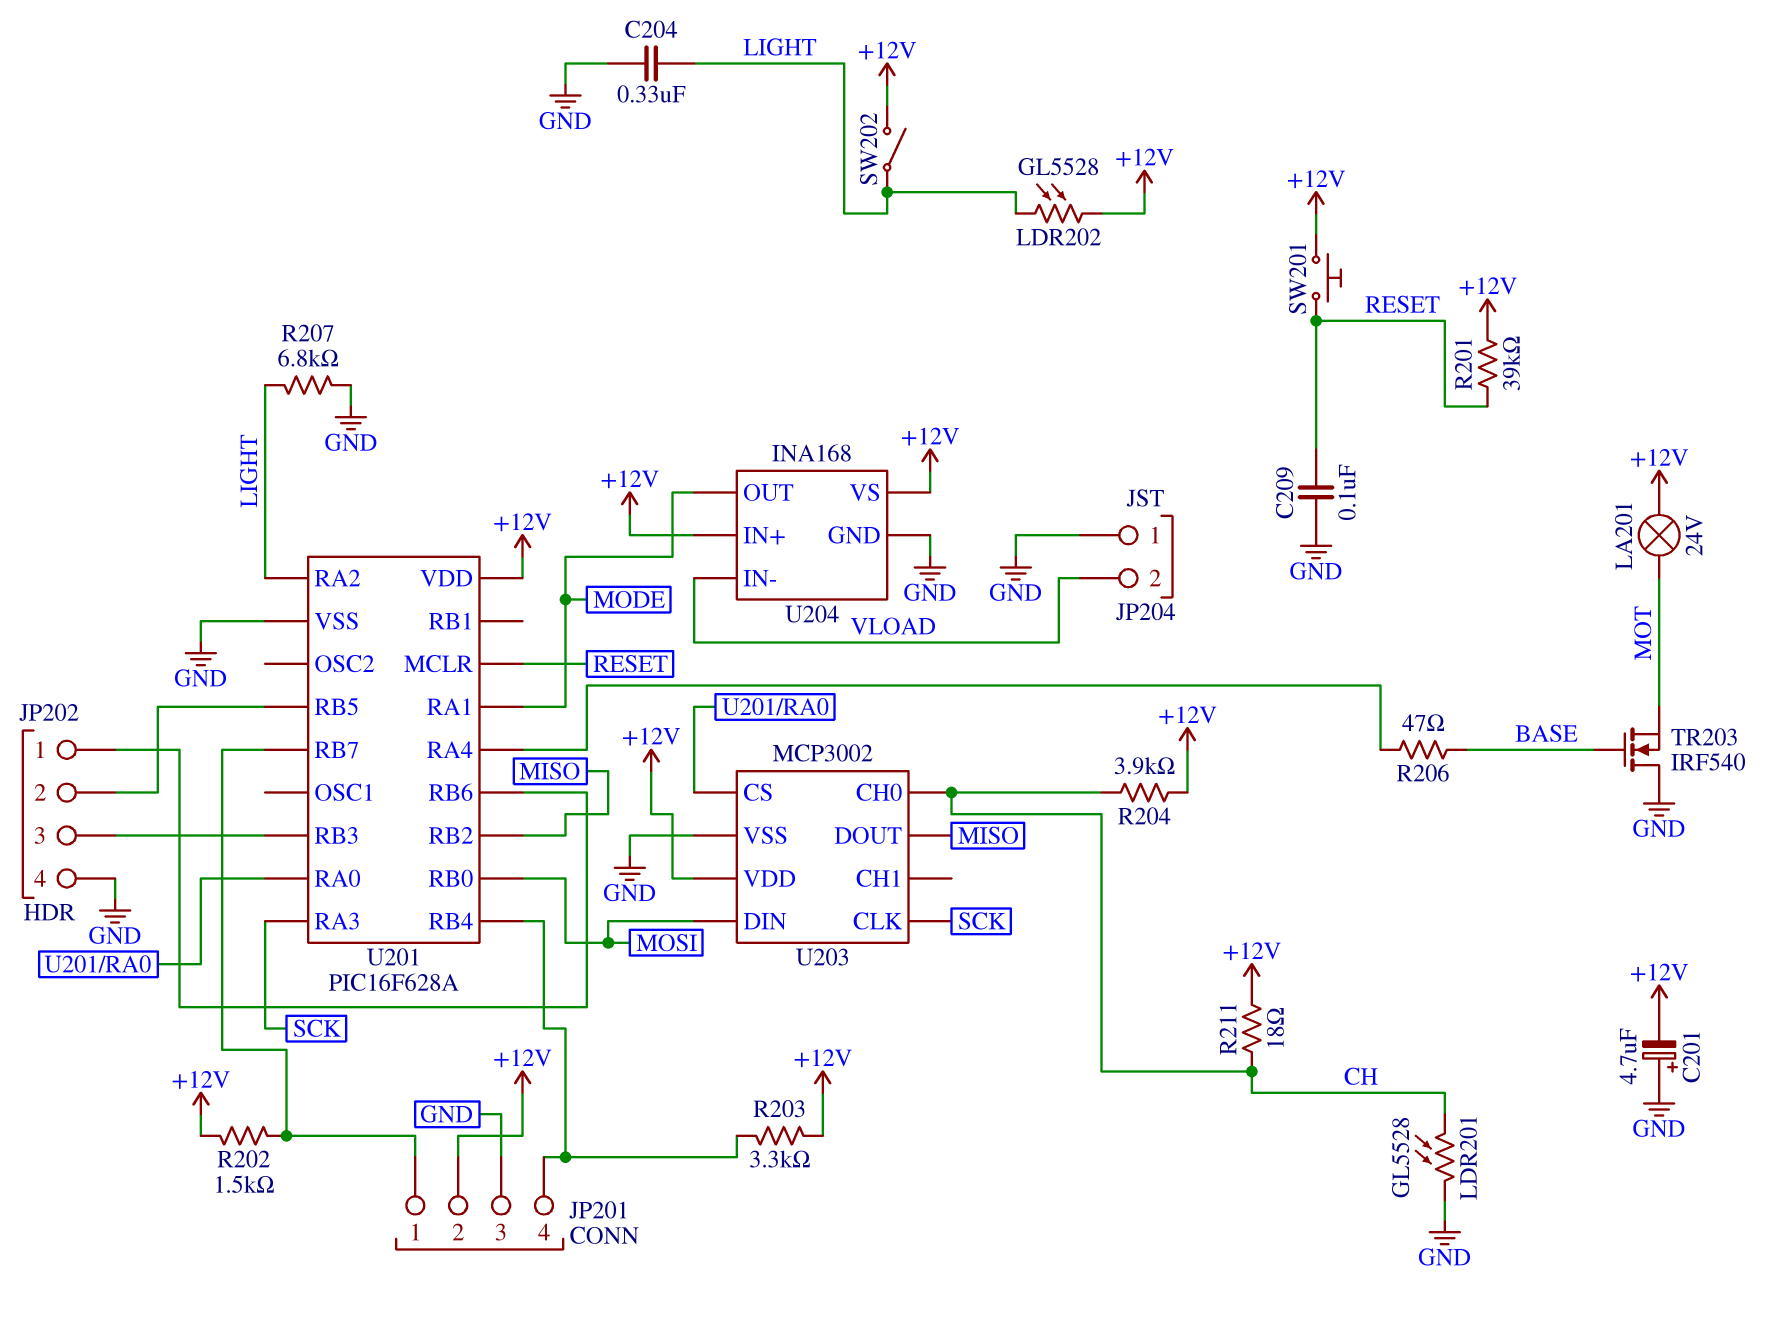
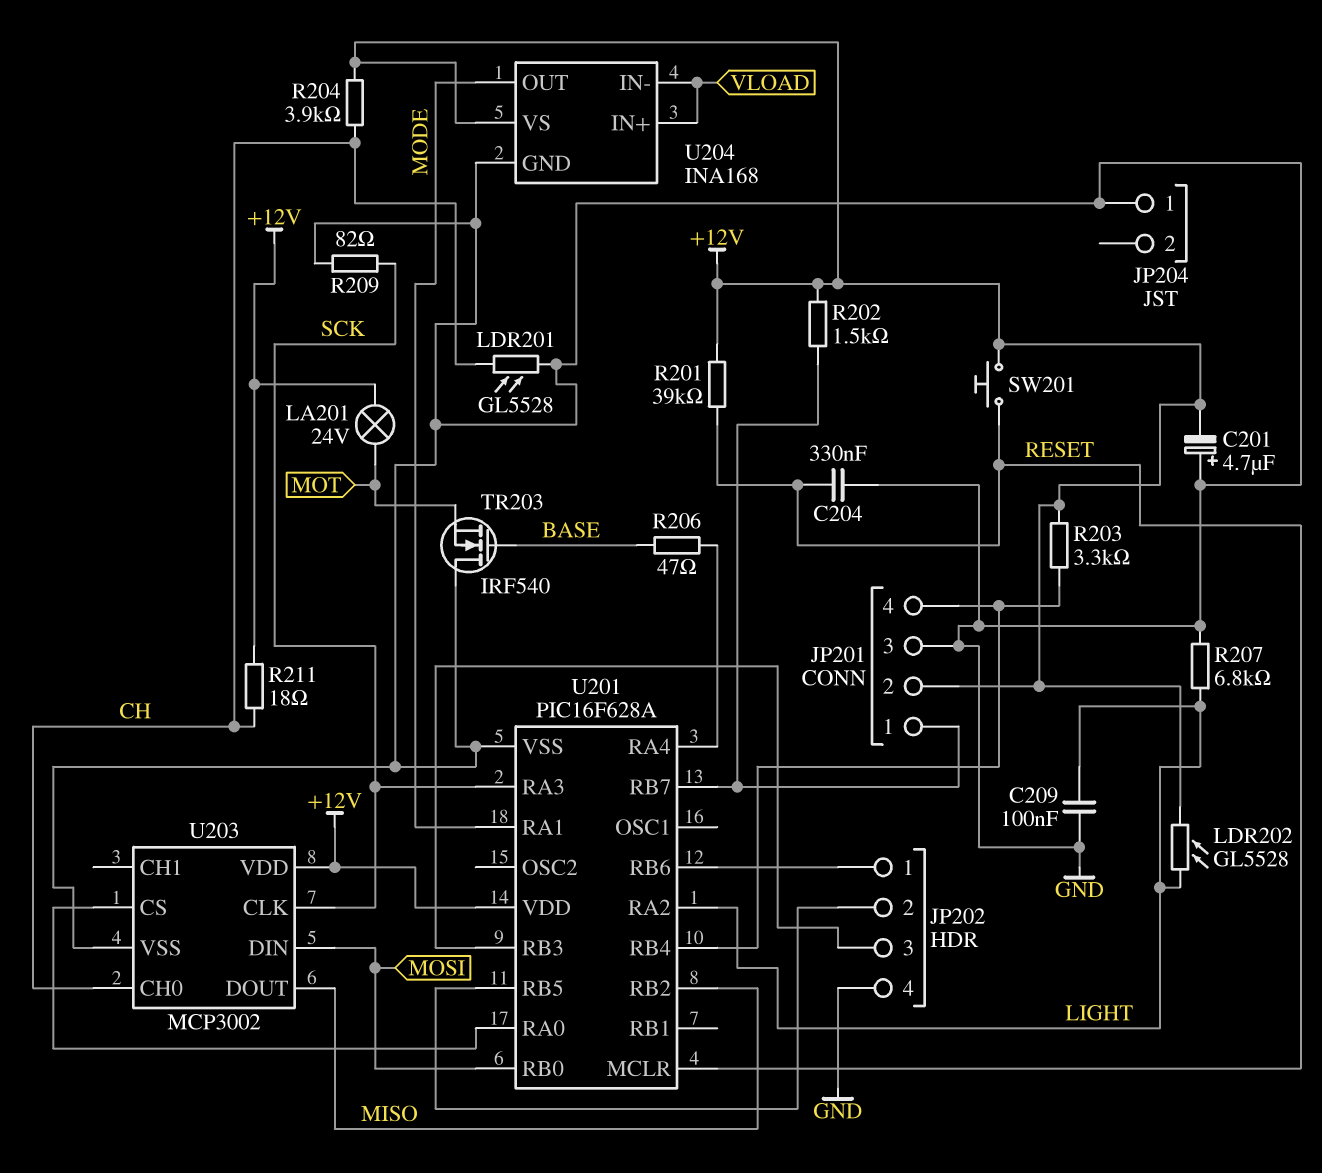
C204: 330nF (GND, LIGHT) -> 330nF (GND, RESET)
C209: 100nF (GND, RESET) -> 100nF (GND, LIGHT)
JP204 pin 2: VLOAD -> none
R209: none -> 82 (GND, SCK)
SW202: switch (+12V, LIGHT) -> none
U204 pin IN+: +12V -> VLOAD

